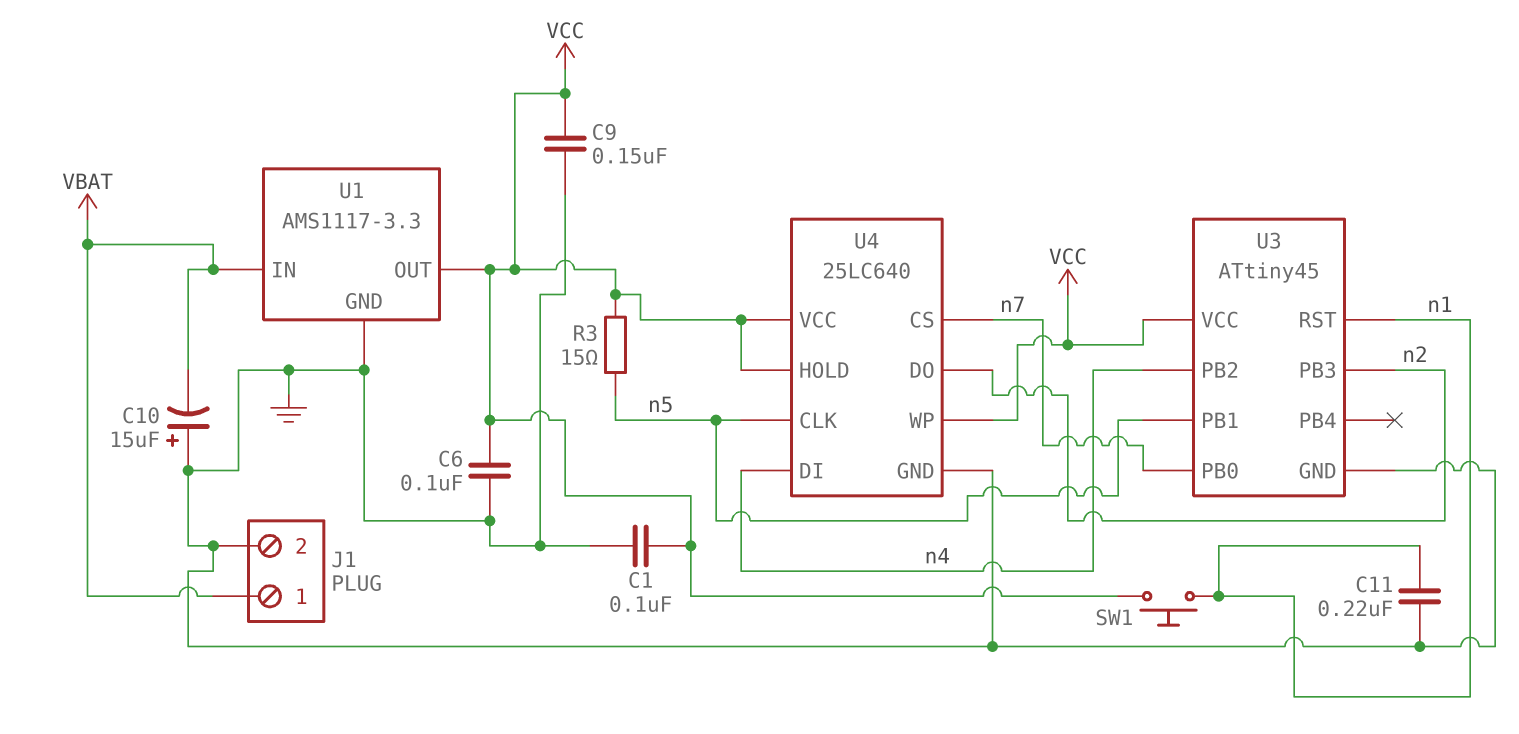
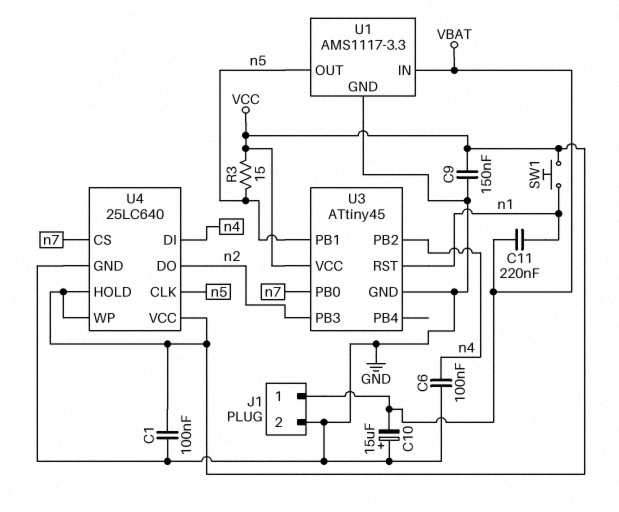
C6: 100nF (GND, VCC) -> 100nF (GND, n4)
C11: 220nF (GND, n1) -> 220nF (VBAT, n1)
U1 pin OUT: VCC -> n5

